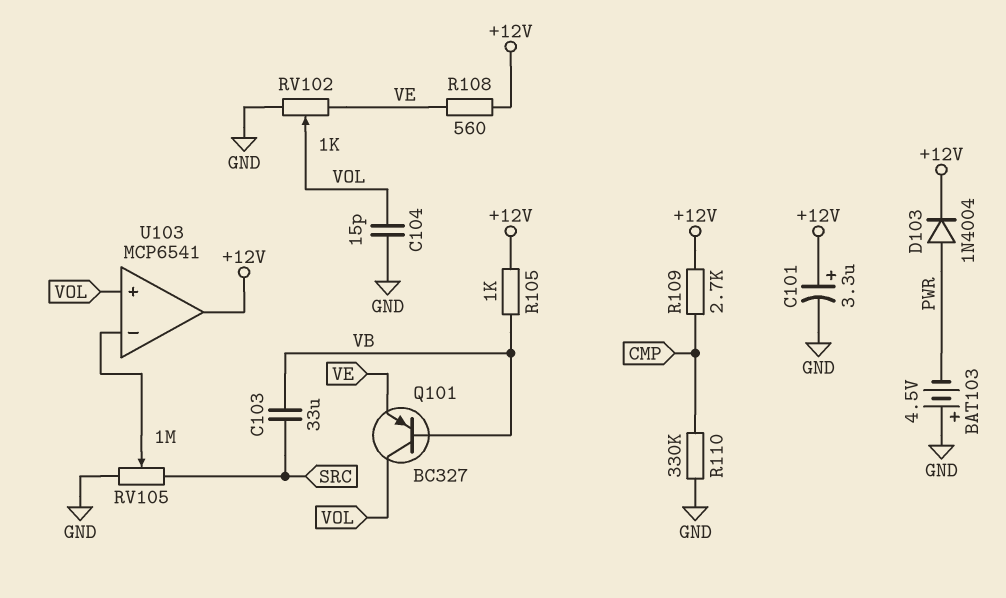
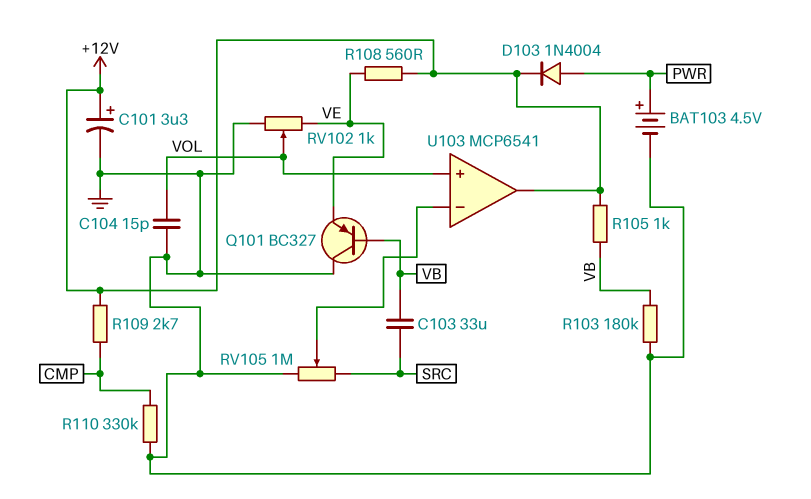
BAT103: 4.5V (plus GND, minus PWR) -> 4.5V (plus PWR, minus GND)
Q101: PNP BC327 (B VB, C VOL, E VE) -> PNP BC327 (B VB, C GND, E VE)
R103: none -> 180k (GND, VB)

